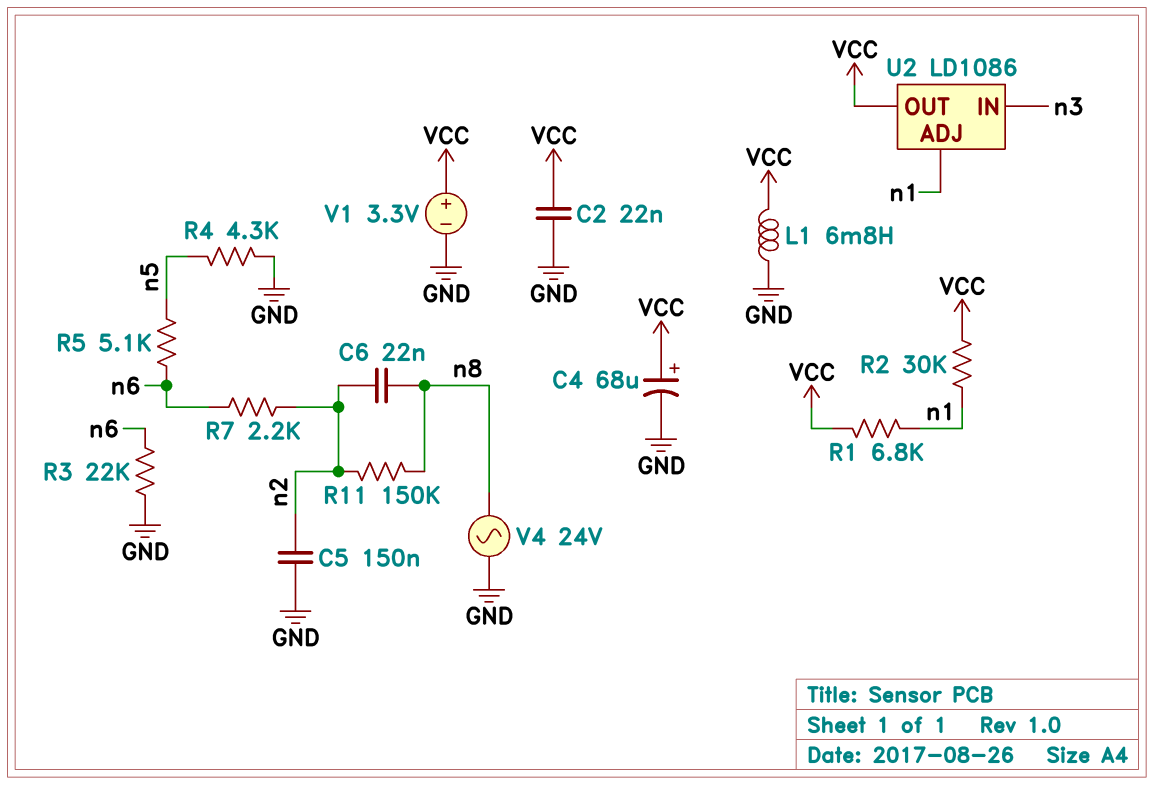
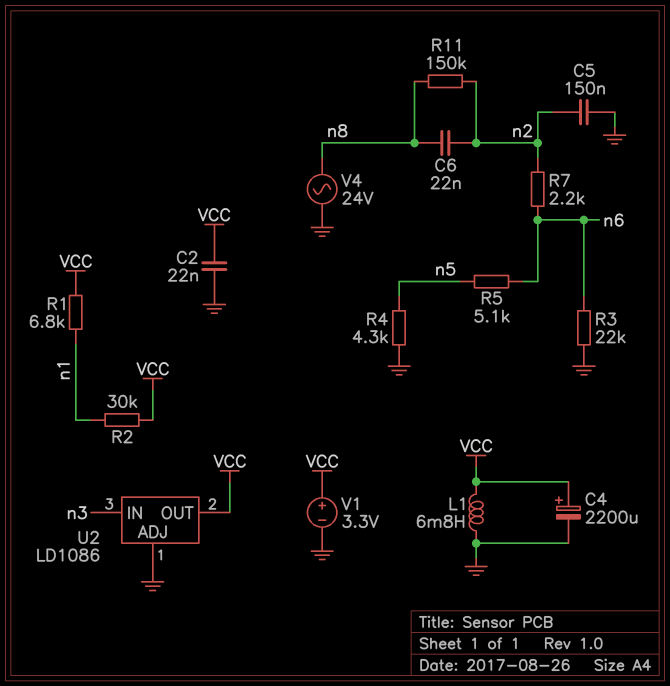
C4: 68uF (plus VCC, minus GND) -> 2200uF (plus VCC, minus GND)
U2 pin ADJ: n1 -> GND

